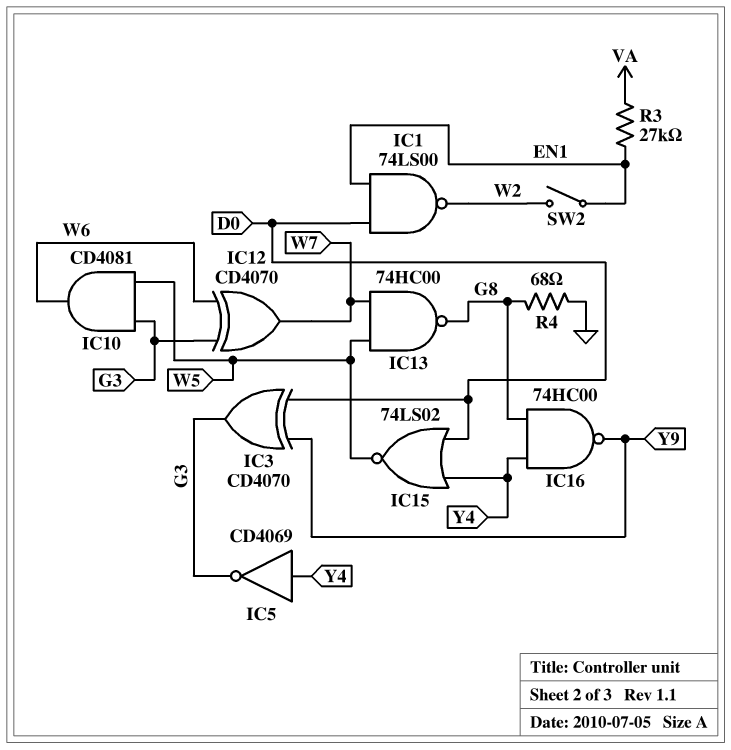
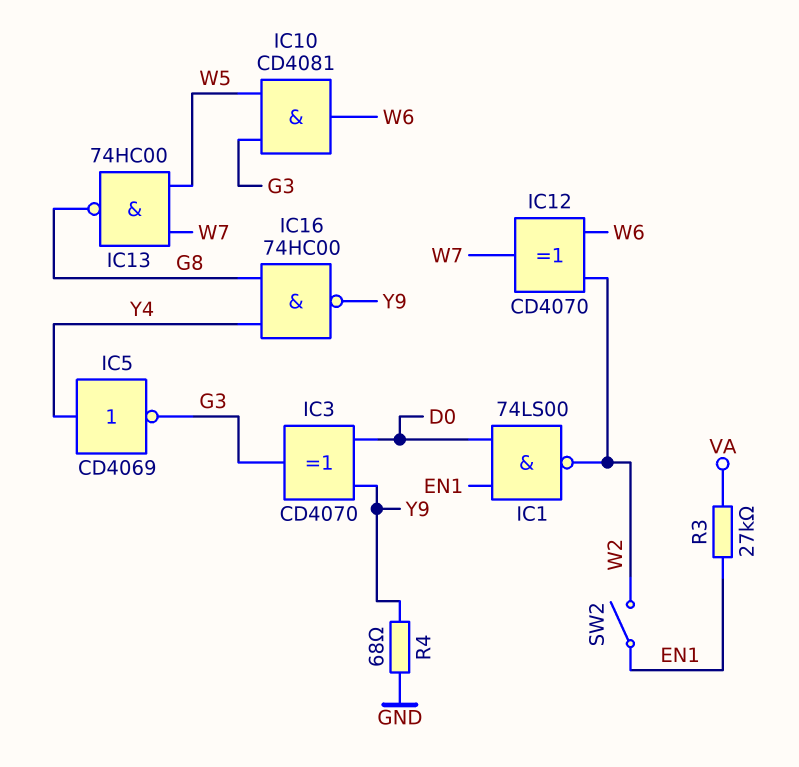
IC12: XOR CD4070 (in G3, in W6, out W7) -> XOR CD4070 (in W2, in W6, out W7)
IC15: NOR 74LS02 (in D0, in Y4, out W5) -> none
R4: 68 (G8, GND) -> 68 (GND, Y9)

